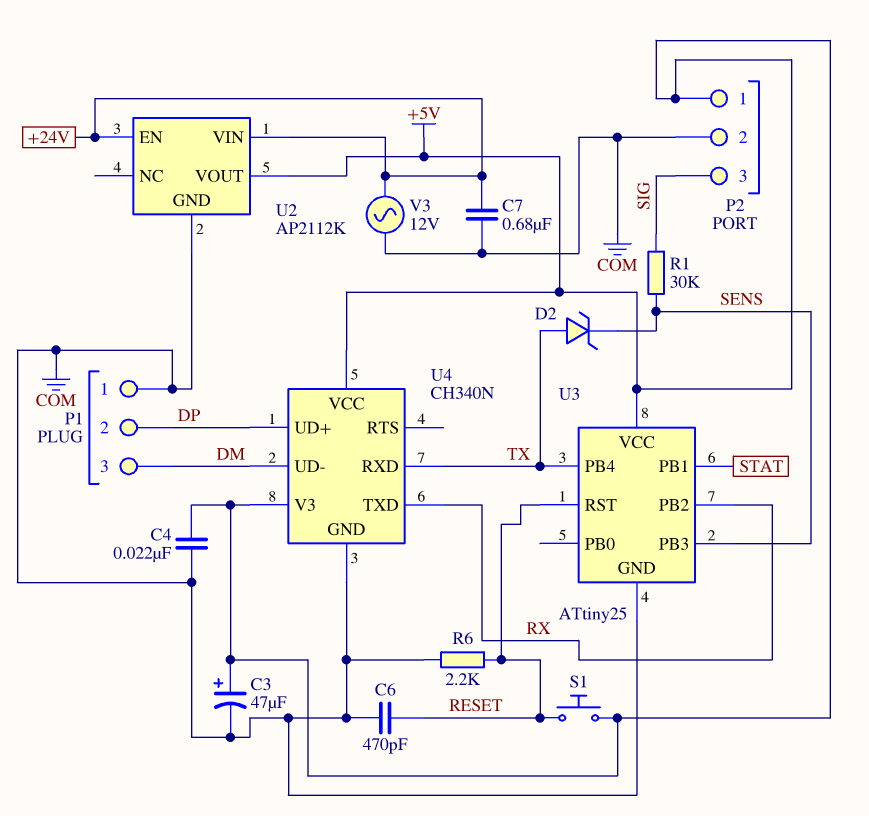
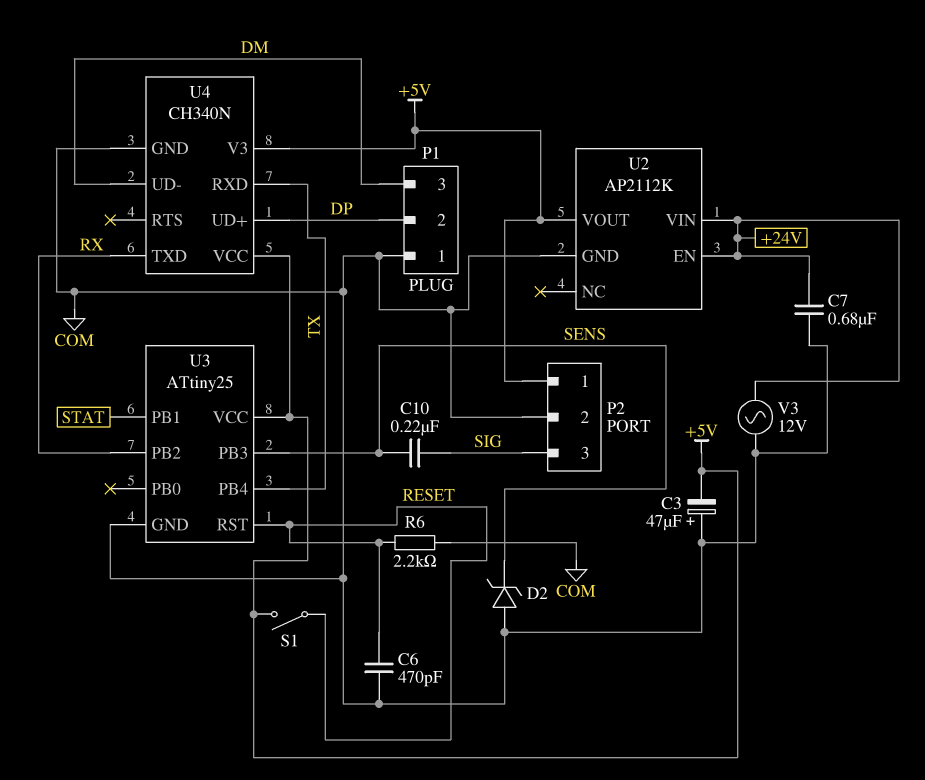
C3: 47uF (plus +5V, minus COM) -> 47uF (plus COM, minus +5V)
C4: 22nF (+5V, COM) -> none
C10: none -> 220nF (SENS, SIG)
D2: zener (A TX, K SENS) -> zener (A COM, K SENS)
R1: 30k (SENS, SIG) -> none
S1: button (+5V, RESET) -> switch (+5V, RESET)

